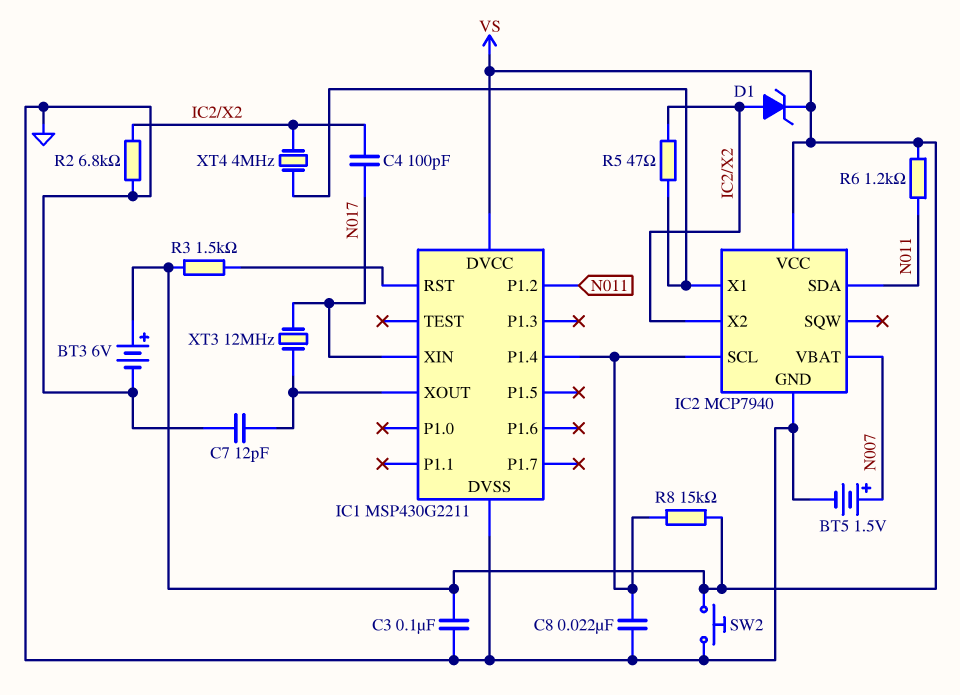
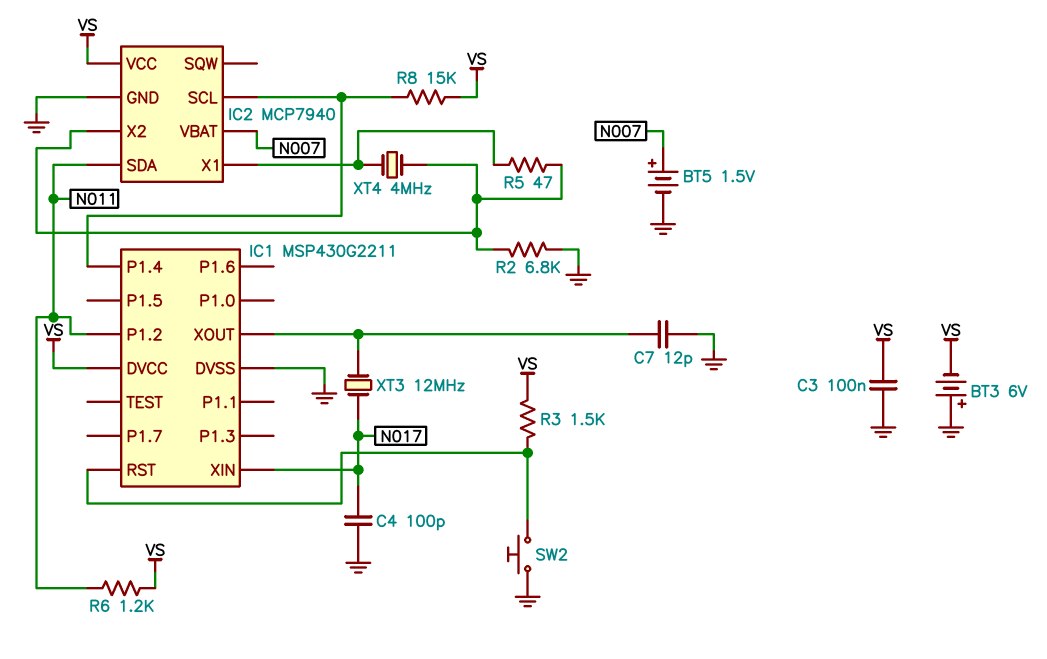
BT3: 6V (plus VS, minus GND) -> 6V (plus GND, minus VS)
C4: 100pF (IC2/X2, N017) -> 100pF (GND, N017)
C8: 22nF (GND, IC1/P1.4) -> none
D1: zener (A IC2/X2, K VS) -> none
SW2: button (GND, VS) -> button (GND, IC1/RST)

